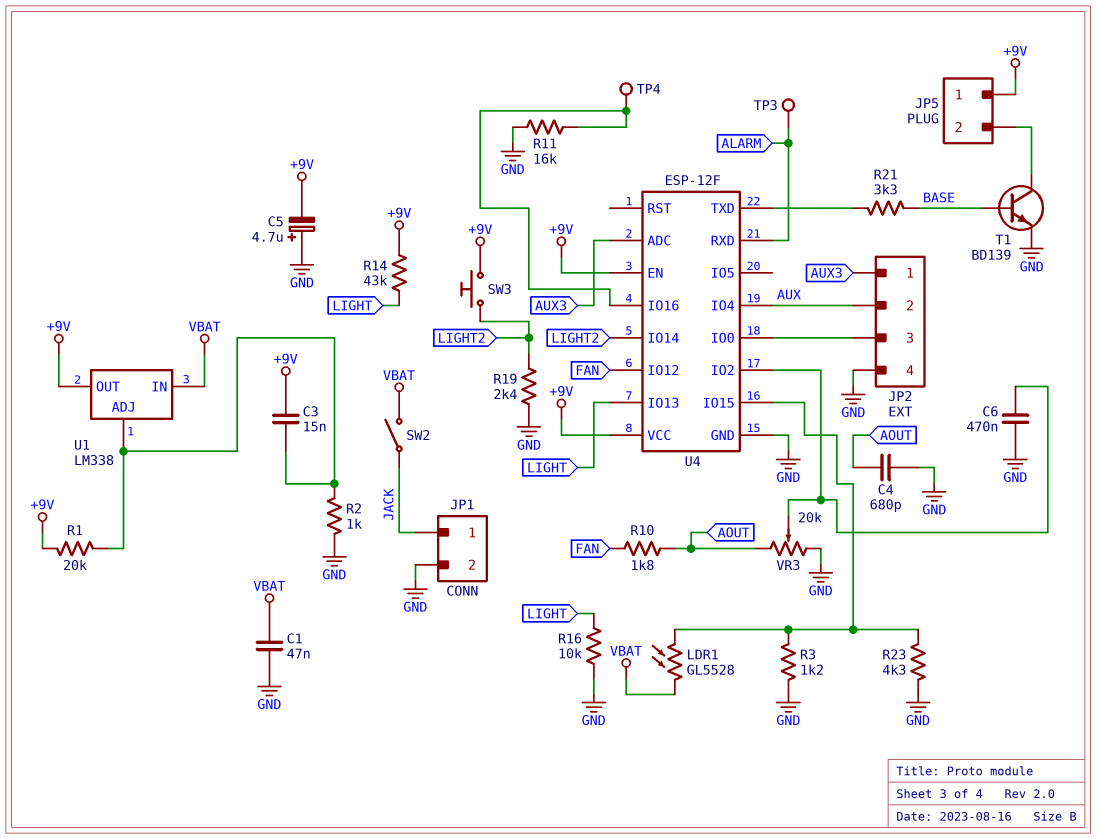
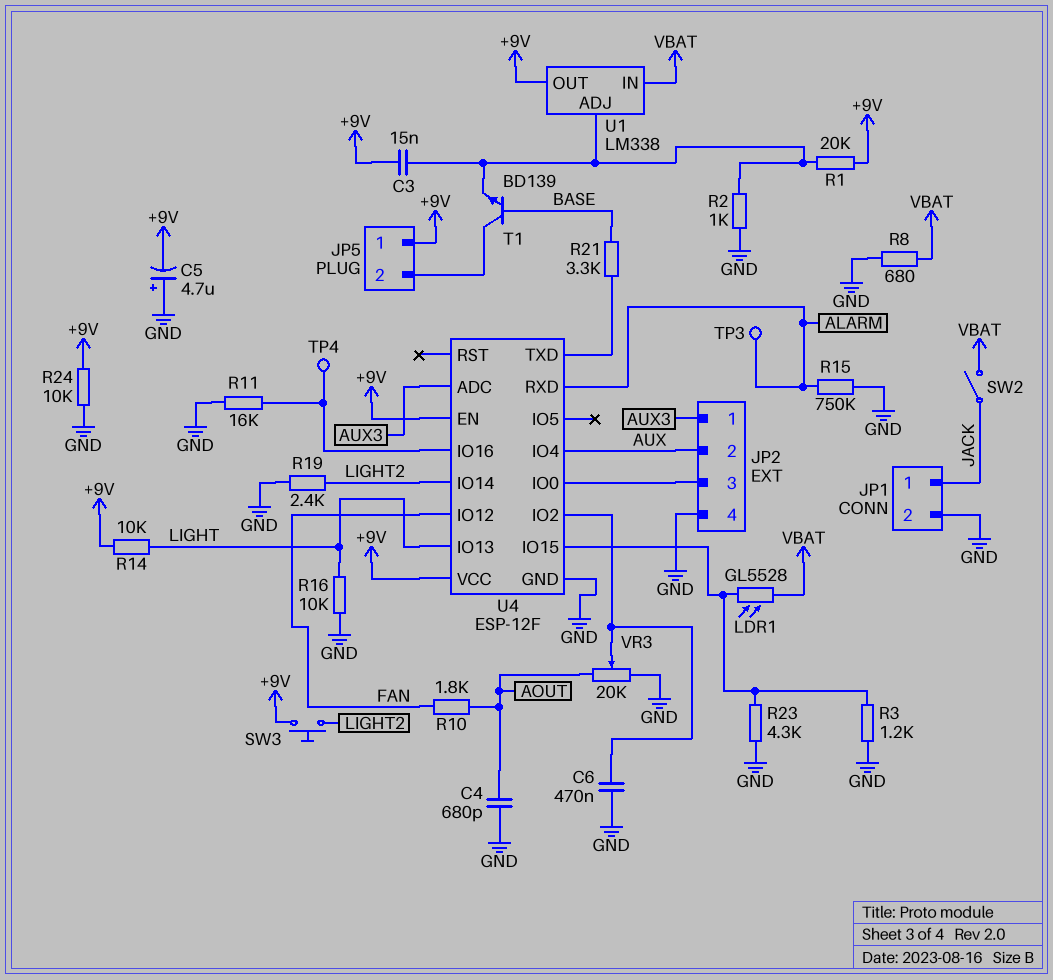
C1: 47nF (GND, VBAT) -> none
R8: none -> 680 (GND, VBAT)
R14: 43k (+9V, LIGHT) -> 10k (+9V, LIGHT)
R15: none -> 750k (ALARM, GND)
R24: none -> 10k (+9V, GND)
T1: NPN BD139 (B BASE, C JP5/2, E GND) -> NPN BD139 (B BASE, C JP5/2, E U1/ADJ)

